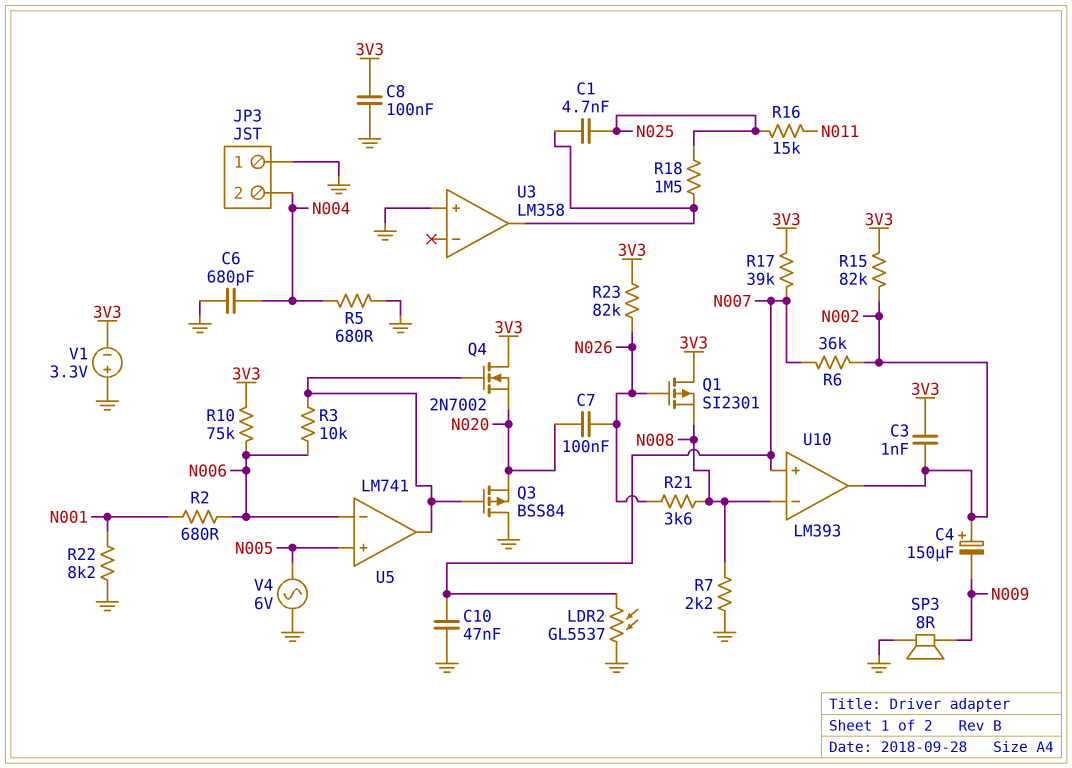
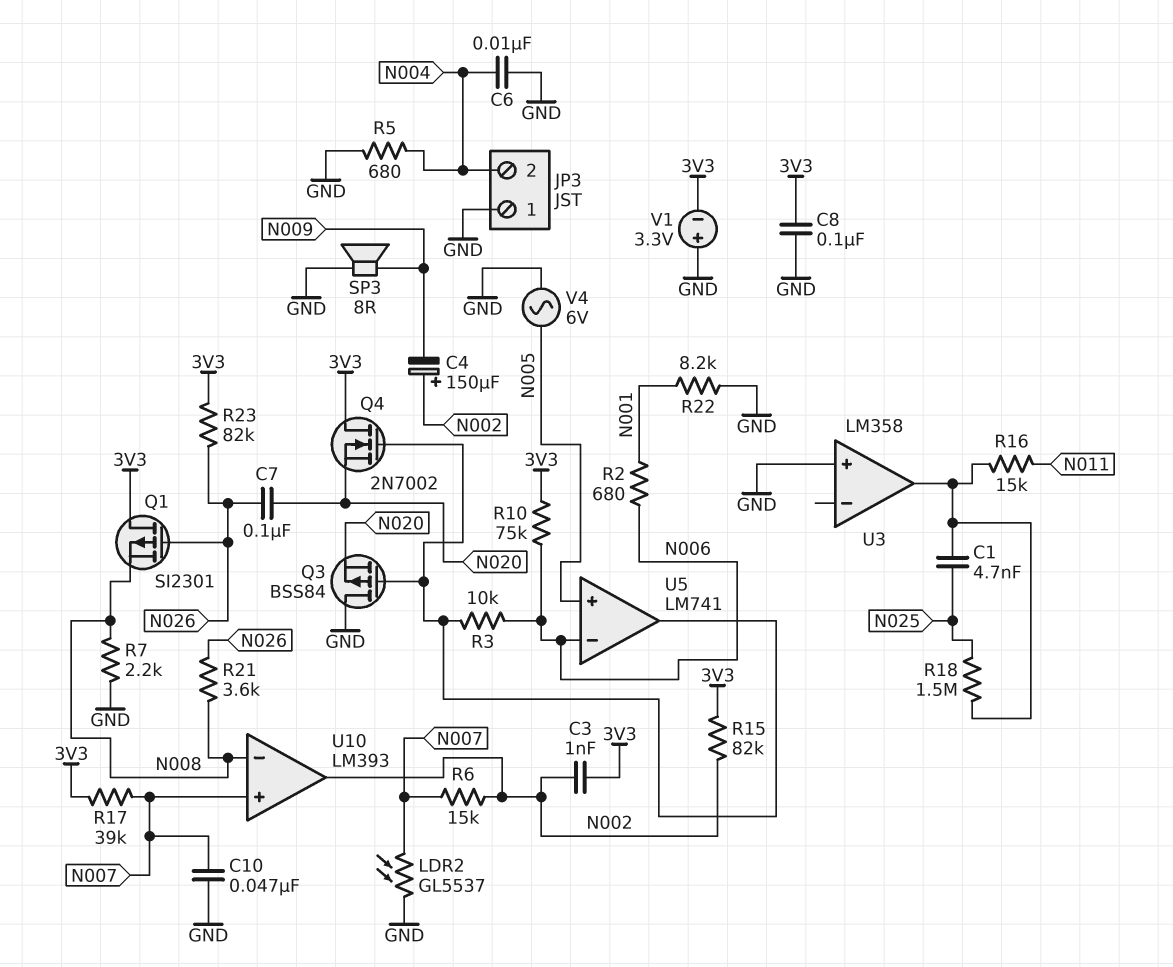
C6: 680pF (GND, N004) -> 10nF (GND, N004)
R6: 36k (N002, N007) -> 15k (N002, N007)
R16: 15k (N011, N025) -> 15k (N011, U3/out)

